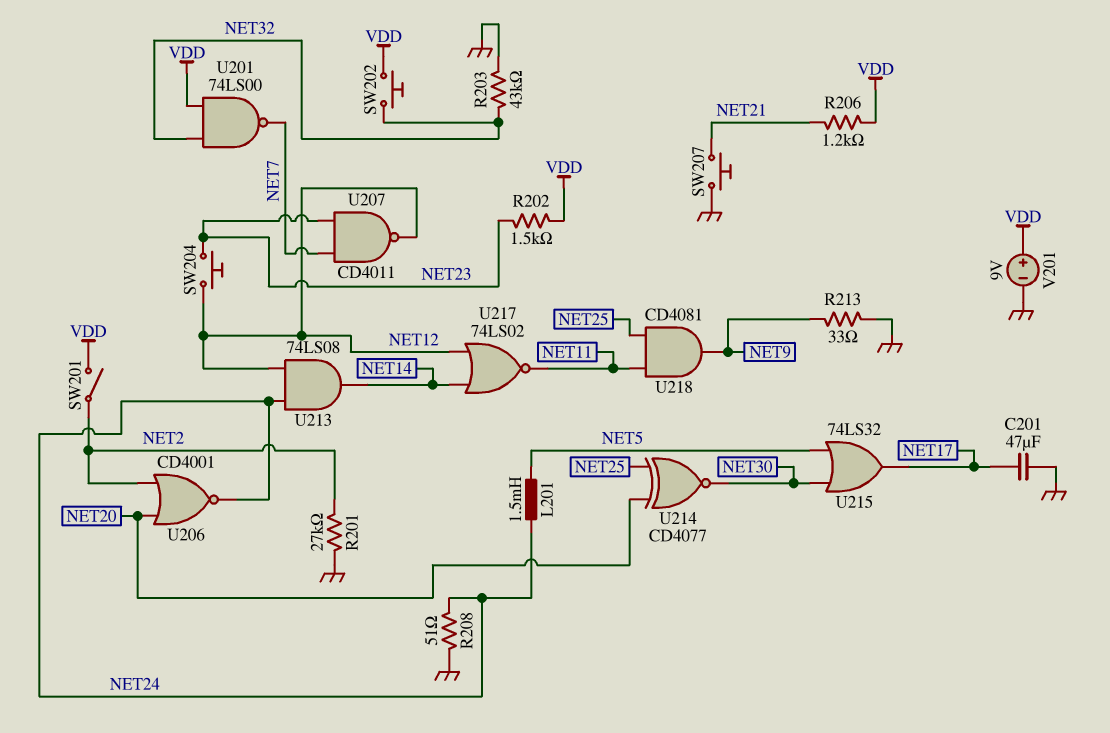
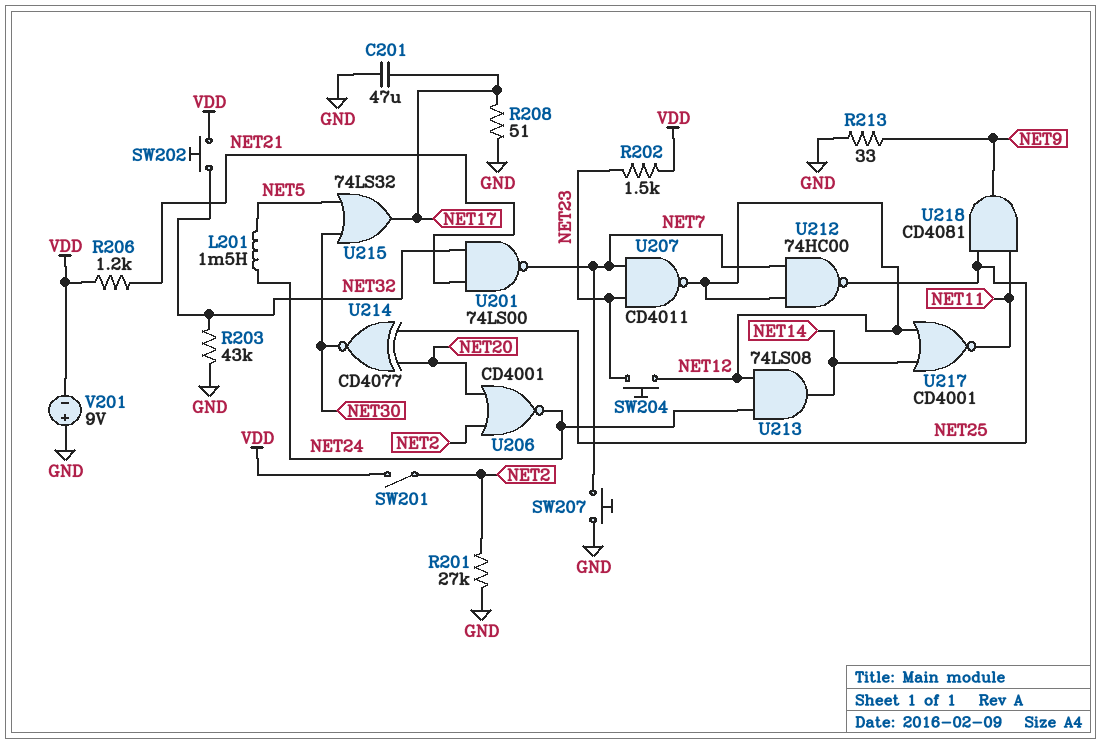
R208: 51 (GND, NET24) -> 51 (GND, NET17)
SW207: button (GND, NET21) -> button (GND, NET7)
U201: NAND 74LS00 (in NET32, in VDD, out NET7) -> NAND 74LS00 (in NET21, in NET32, out NET7)
U212: none -> NAND 74HC00 (in NET7, in NET12, out NET25)
U217: NOR 74LS02 (in NET12, in NET14, out NET11) -> NOR CD4001 (in NET12, in NET14, out NET11)
V201: 9V (plus VDD, minus GND) -> 9V (plus GND, minus VDD)

